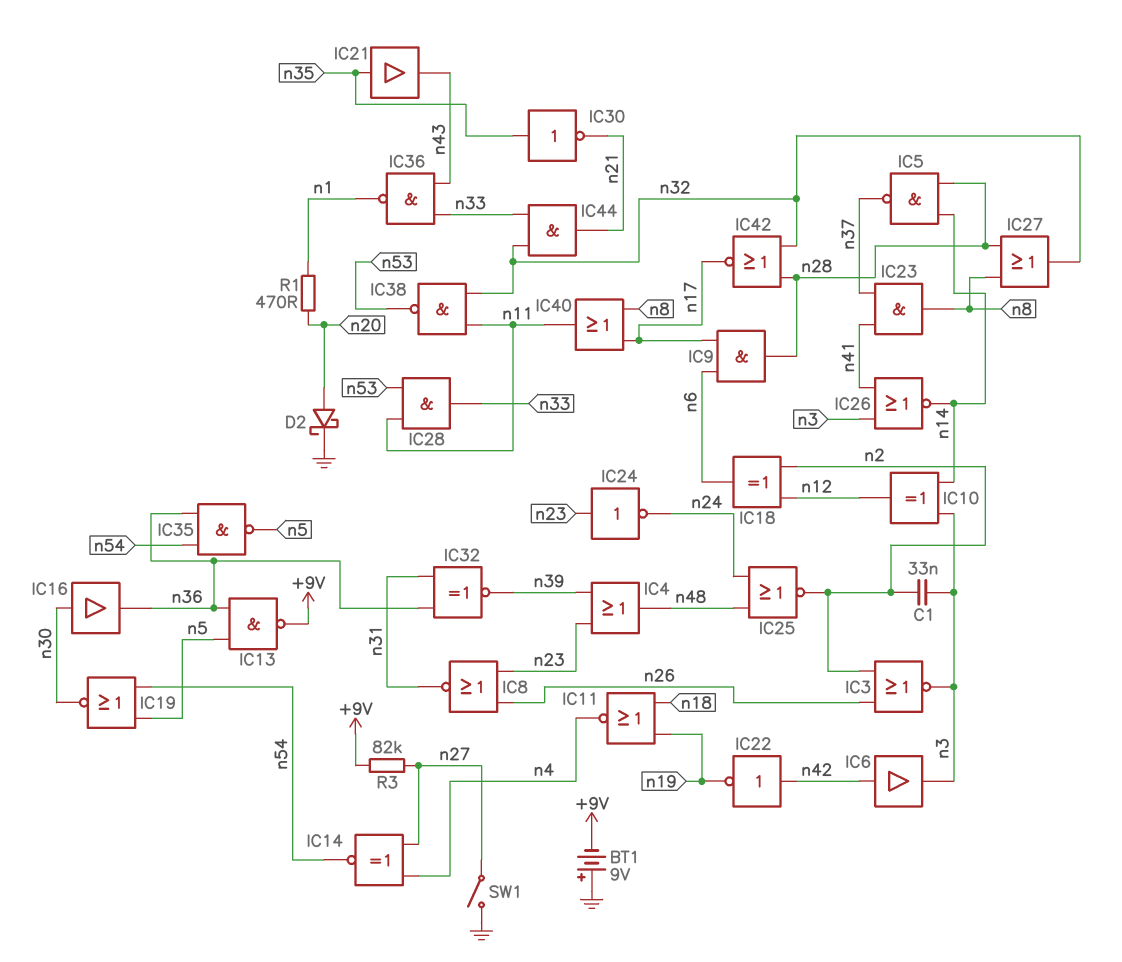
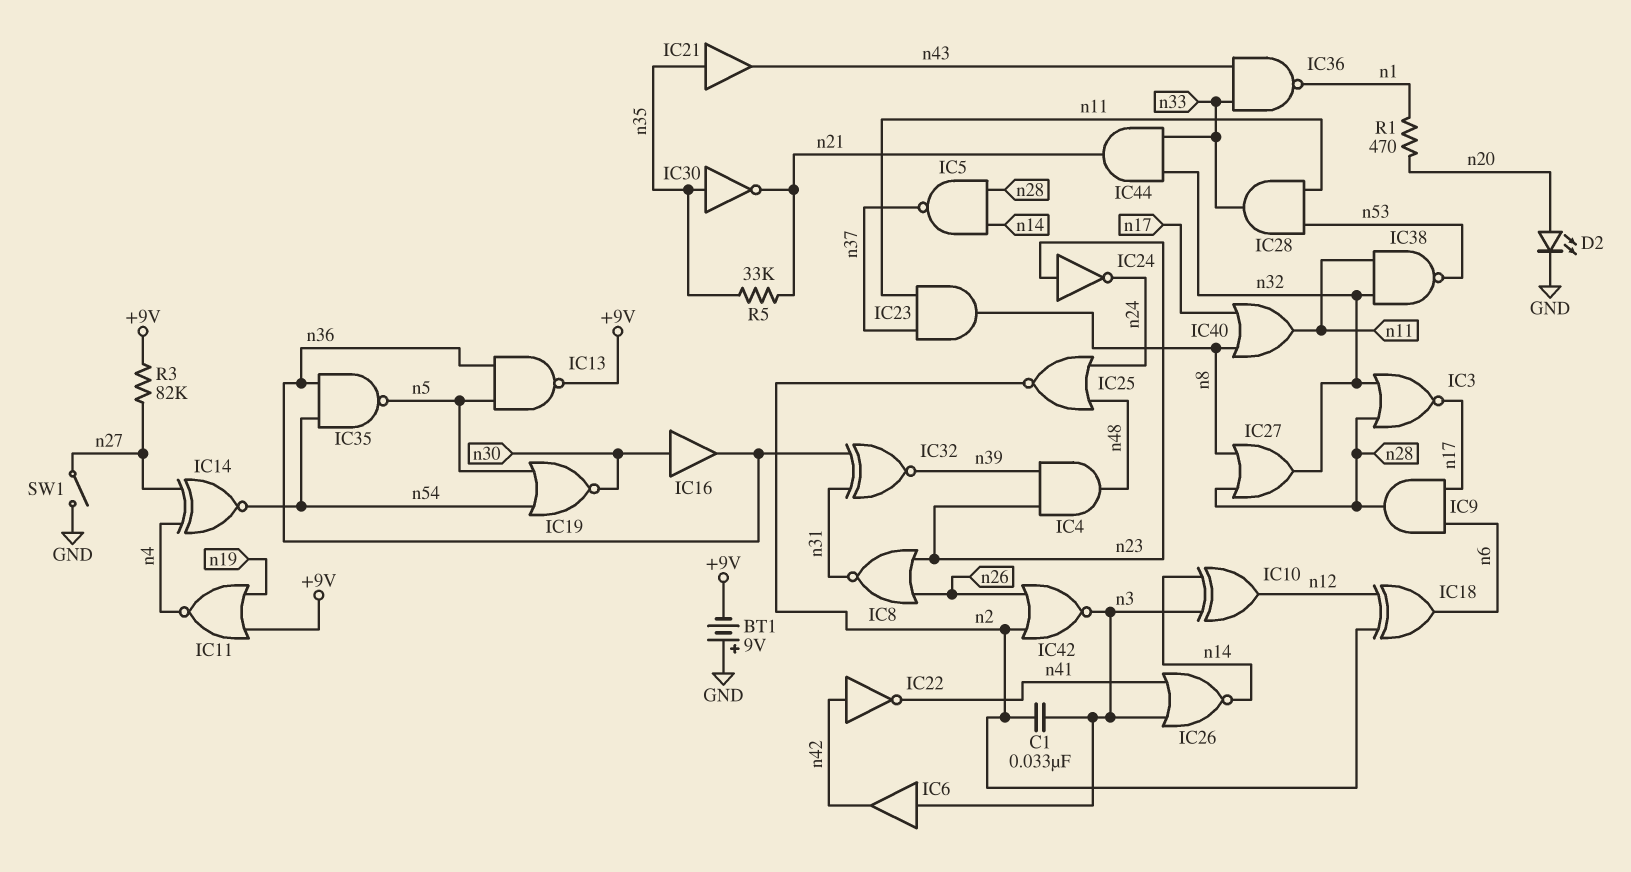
D2: schottky (A n20, K GND) -> LED (A n20, K GND)
IC3: NOR (in n2, in n26, out n3) -> NOR (in n28, in n32, out n17)
IC4: OR (in n23, in n39, out n48) -> AND (in n23, in n39, out n48)
IC6: buffer (in n42, out n3) -> buffer (in n3, out n42)
IC11: NOR (in n18, in n19, out n4) -> NOR (in +9V, in n19, out n4)
IC22: NOT (in n42, out n19) -> NOT (in n42, out n41)
IC23: AND (in n37, in n41, out n8) -> AND (in n11, in n37, out n8)
IC42: NOR (in n28, in n32, out n17) -> NOR (in n2, in n26, out n3)
R5: none -> 33k (n21, n35)

